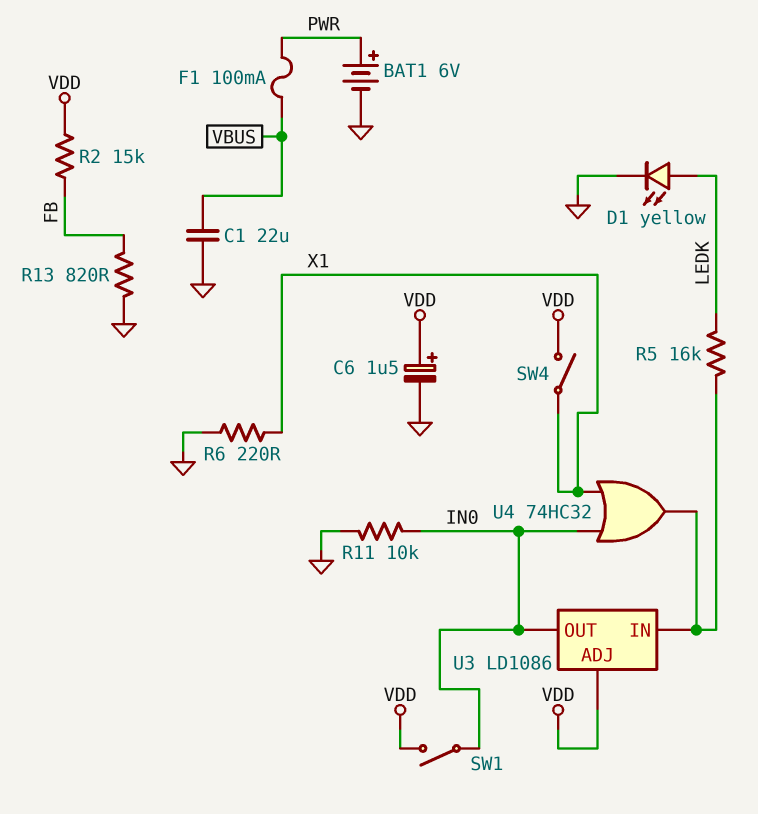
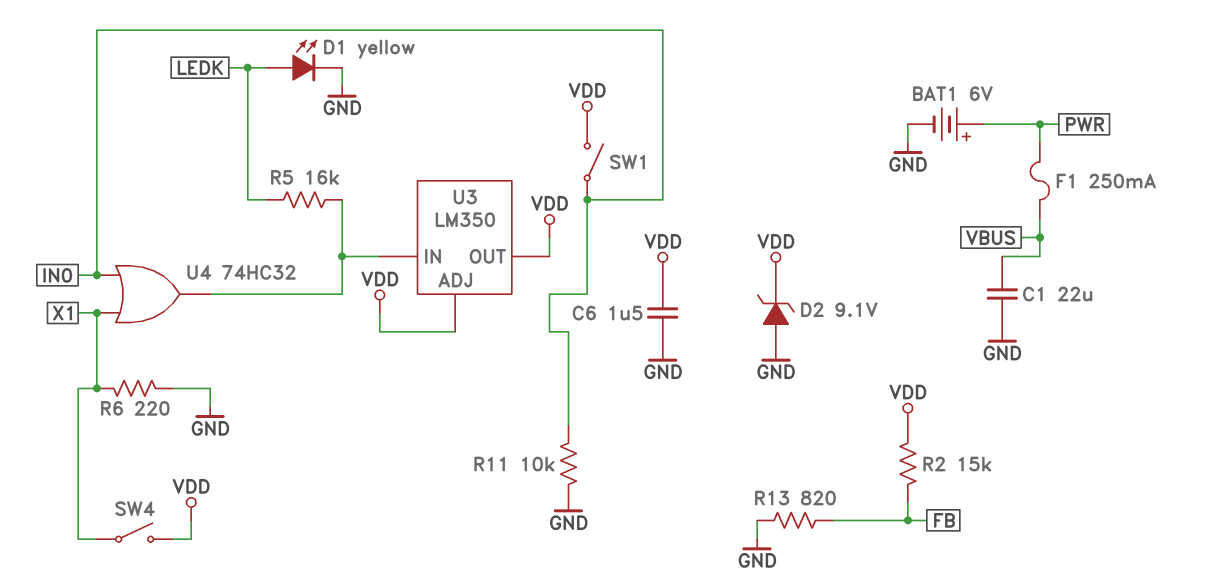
C6: 1.5uF (plus VDD, minus GND) -> 1.5uF (GND, VDD)
D2: none -> zener 9.1V (A GND, K VDD)
F1: 100mA (PWR, VBUS) -> 250mA (PWR, VBUS)
U3: LD1086 -> LM350
U3 pin OUT: IN0 -> VDD

